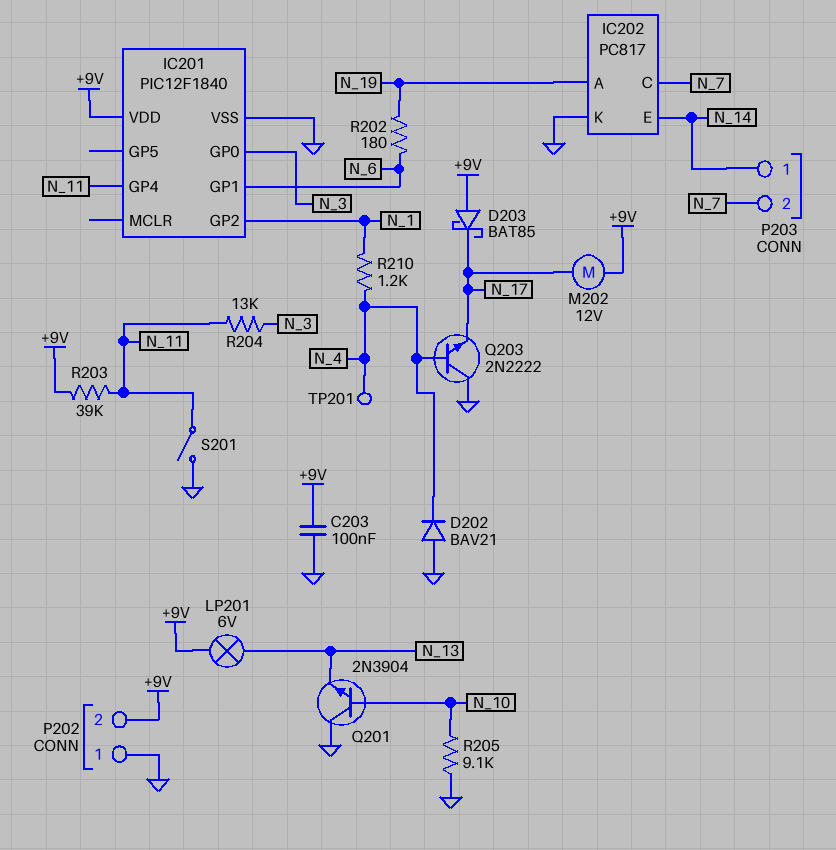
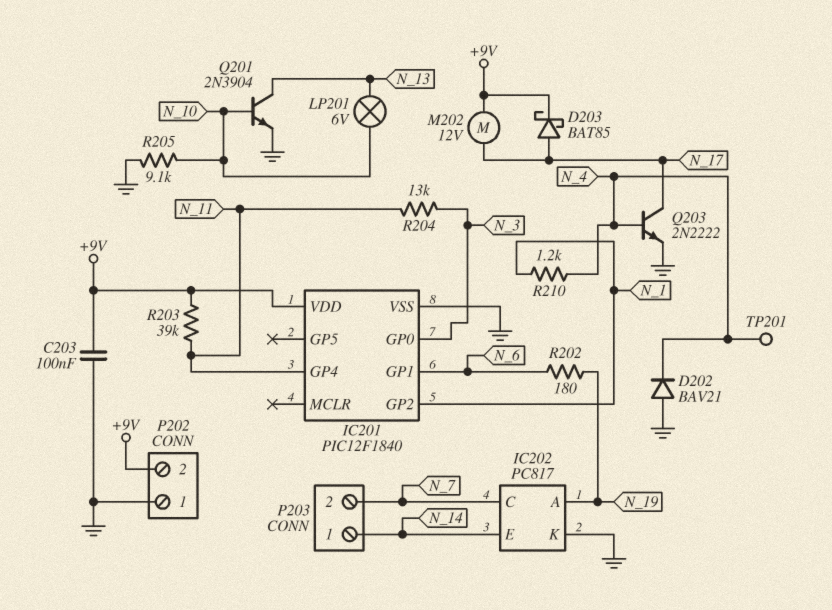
D203: schottky BAT85 (A +9V, K N_17) -> schottky BAT85 (A N_17, K +9V)
LP201: lamp 6V (+9V, N_13) -> lamp 6V (N_10, N_13)
Q201: NPN 2N3904 (B N_10, C GND, E N_13) -> NPN 2N3904 (B N_10, C N_13, E GND)
Q203: NPN 2N2222 (B N_4, C GND, E N_17) -> NPN 2N2222 (B N_4, C N_17, E GND)
S201: switch (GND, N_11) -> none

